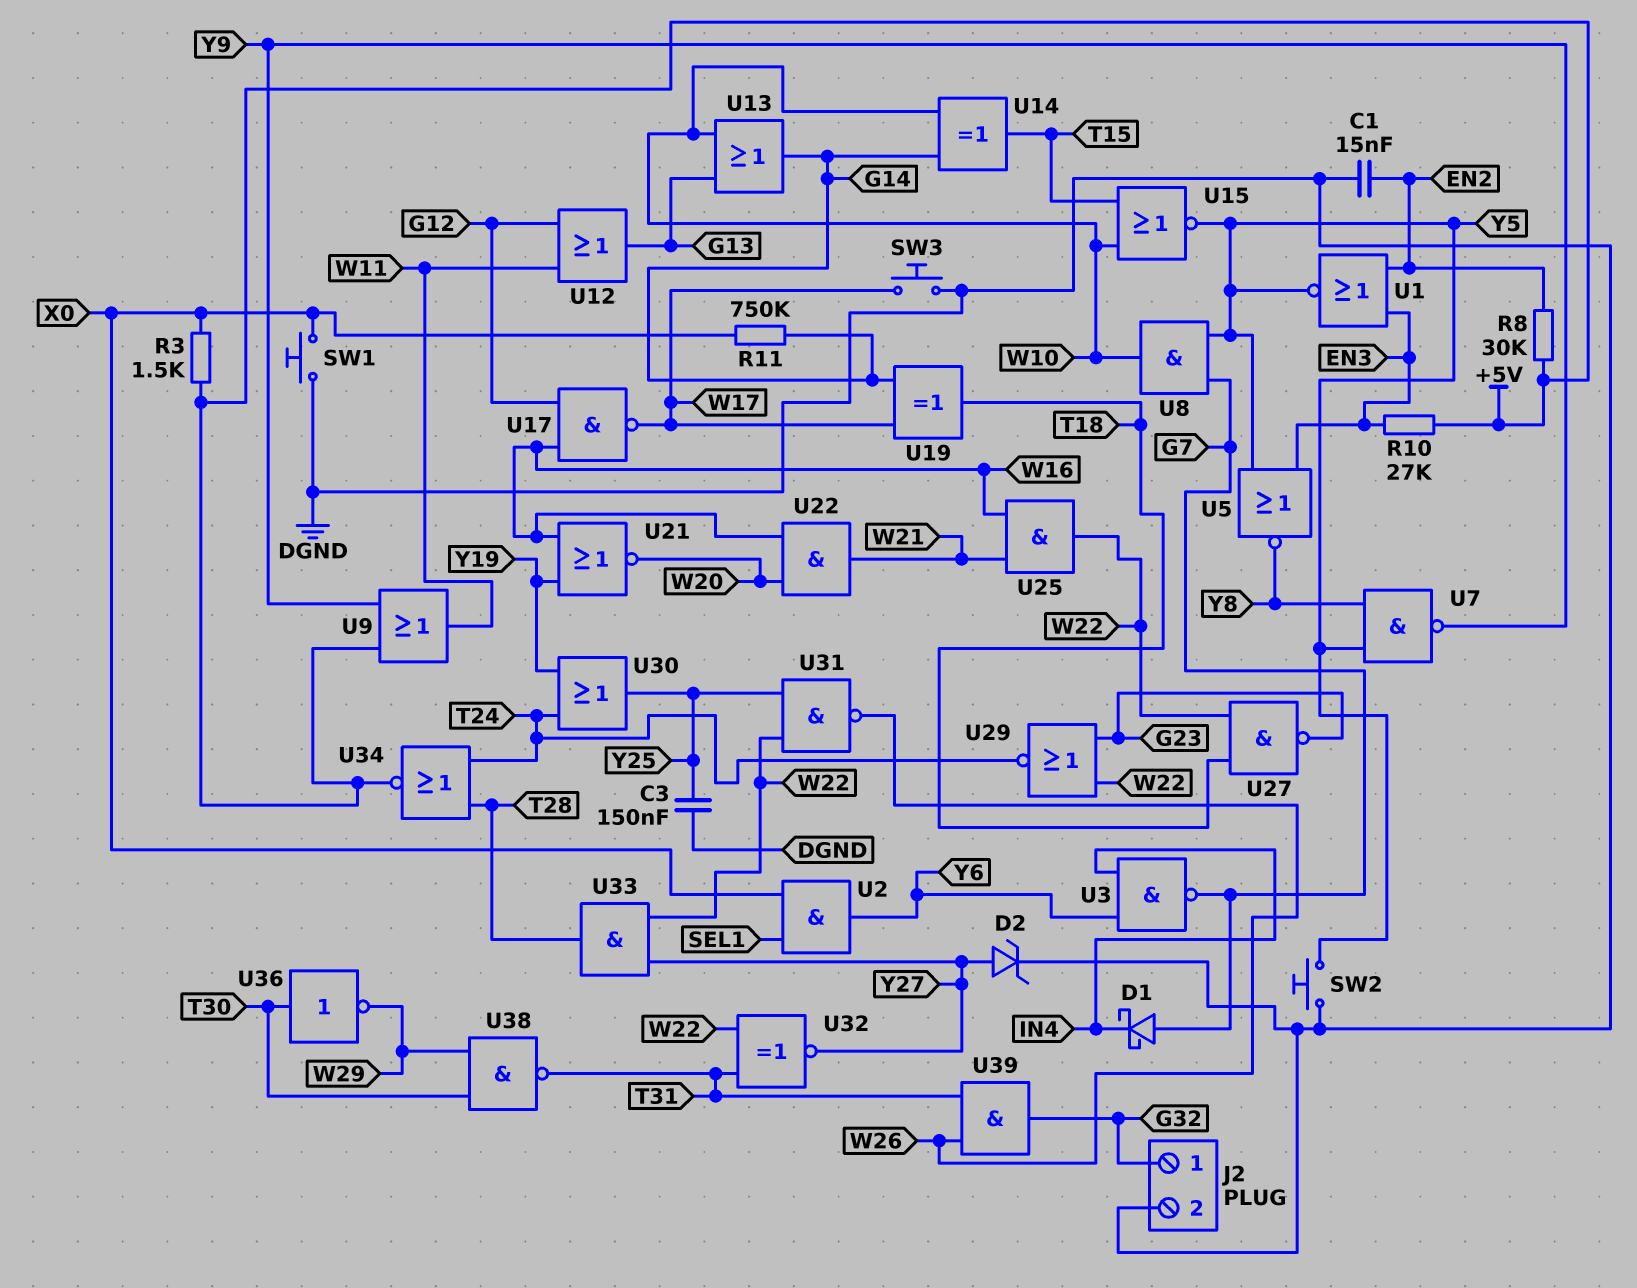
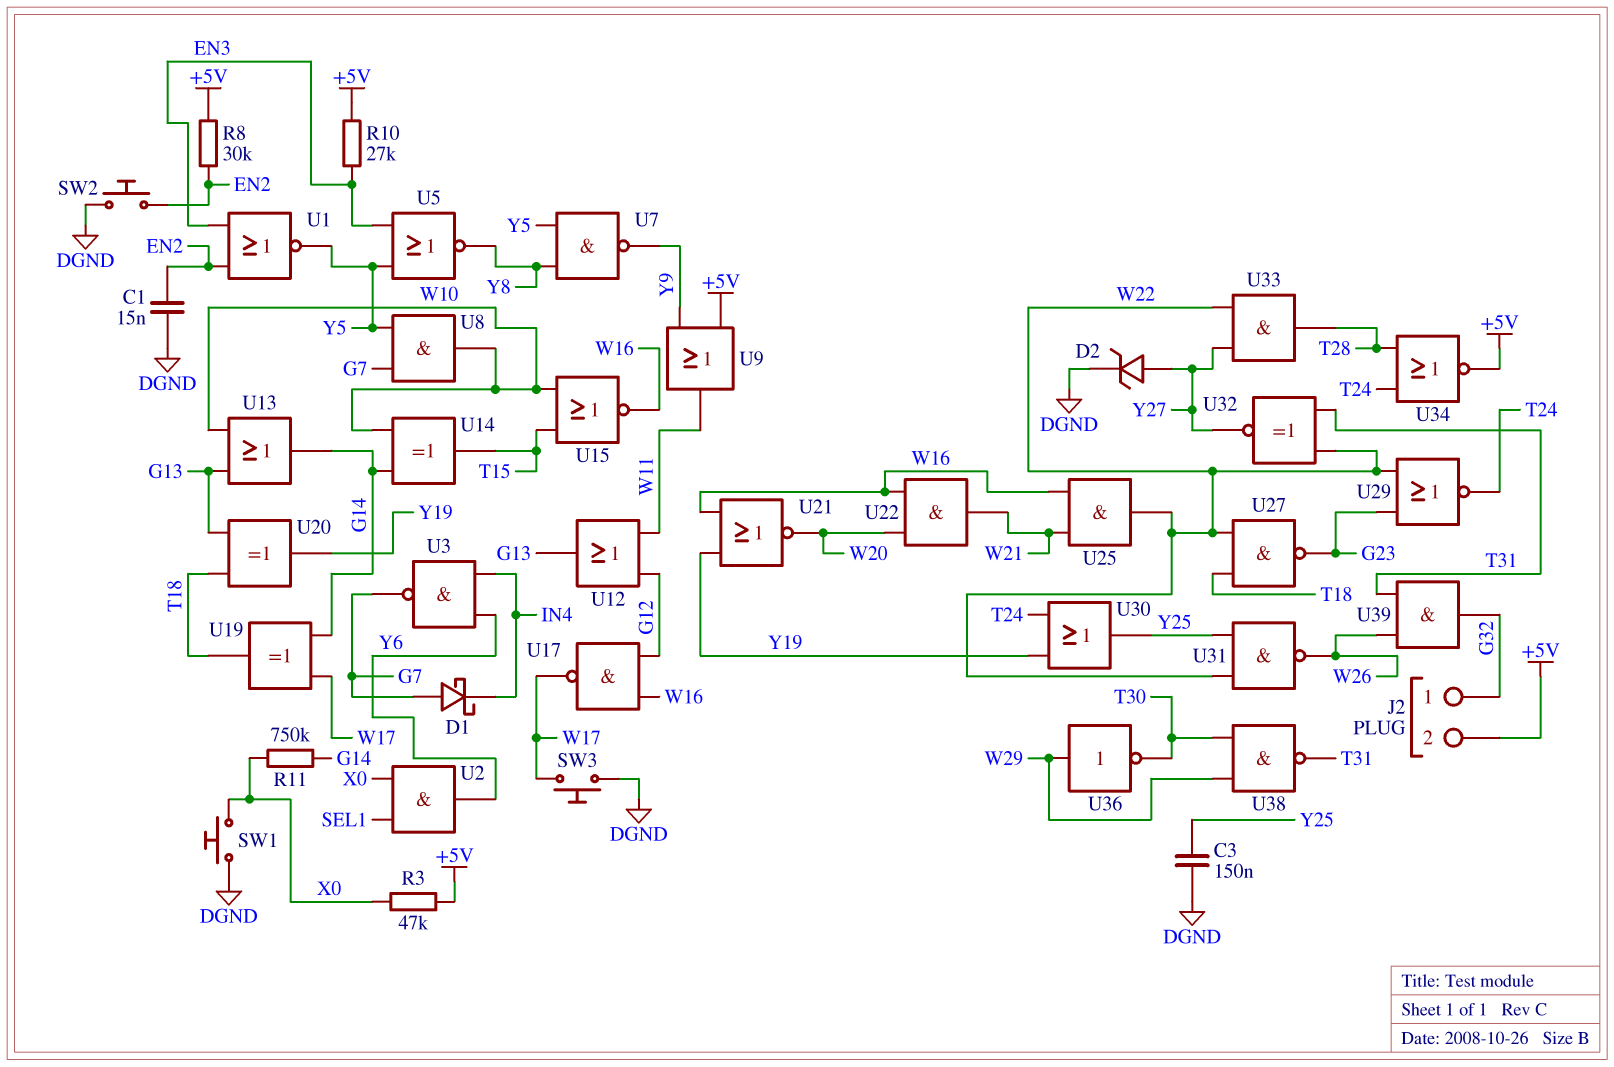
J2 pin 2: DGND -> +5V
R3: 1.5k (+5V, X0) -> 47k (+5V, X0)
SW2: button (DGND, Y5) -> button (DGND, EN2)
U15: NOR (in T15, in W10, out Y5) -> NOR (in T15, in W10, out W16)
U20: none -> XOR (in G13, in T18, out Y19)
U36: NOT (in T30, out W29) -> NOT (in W29, out T30)

